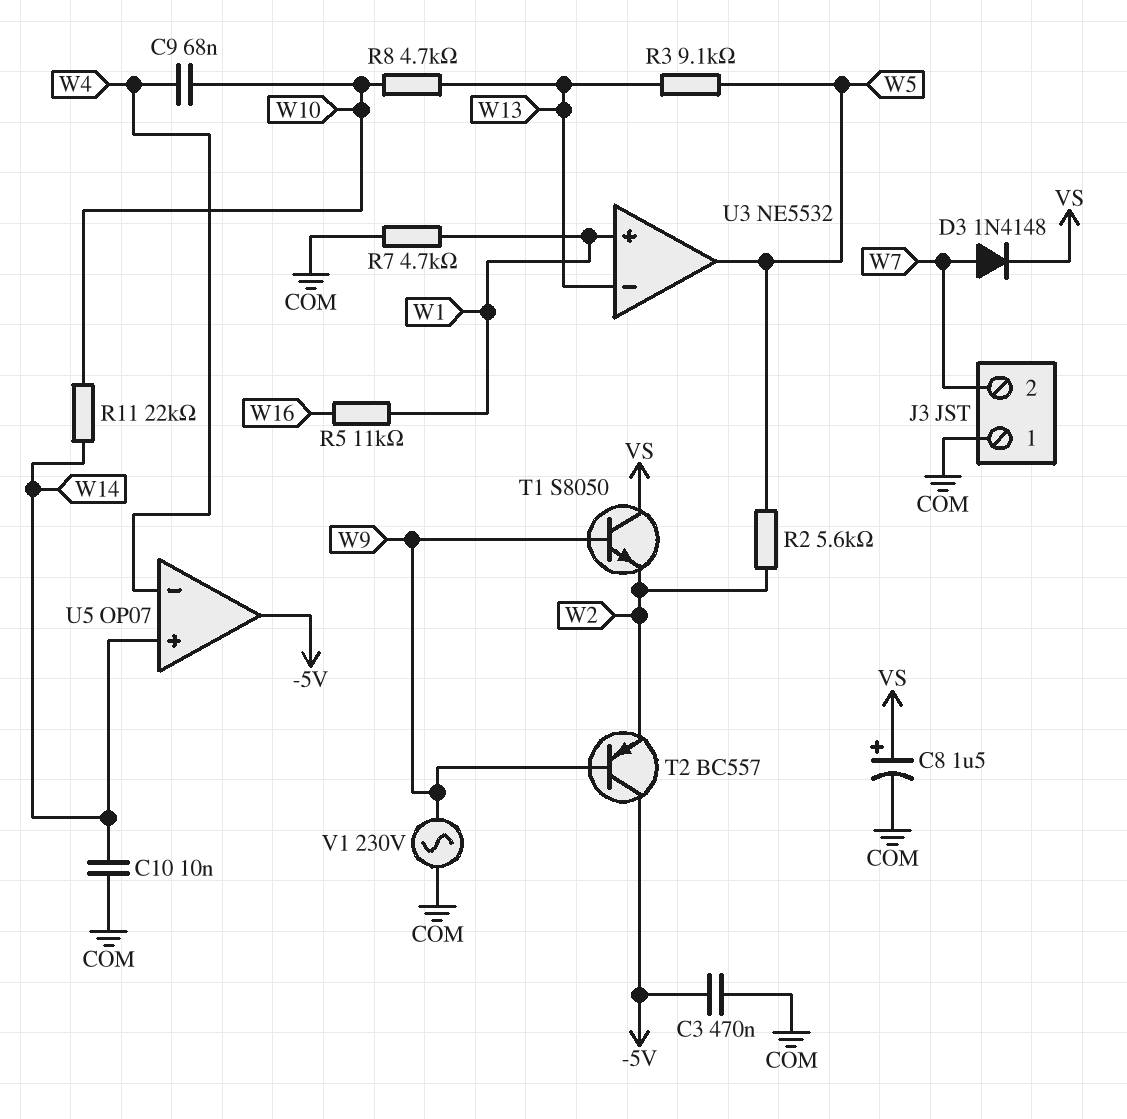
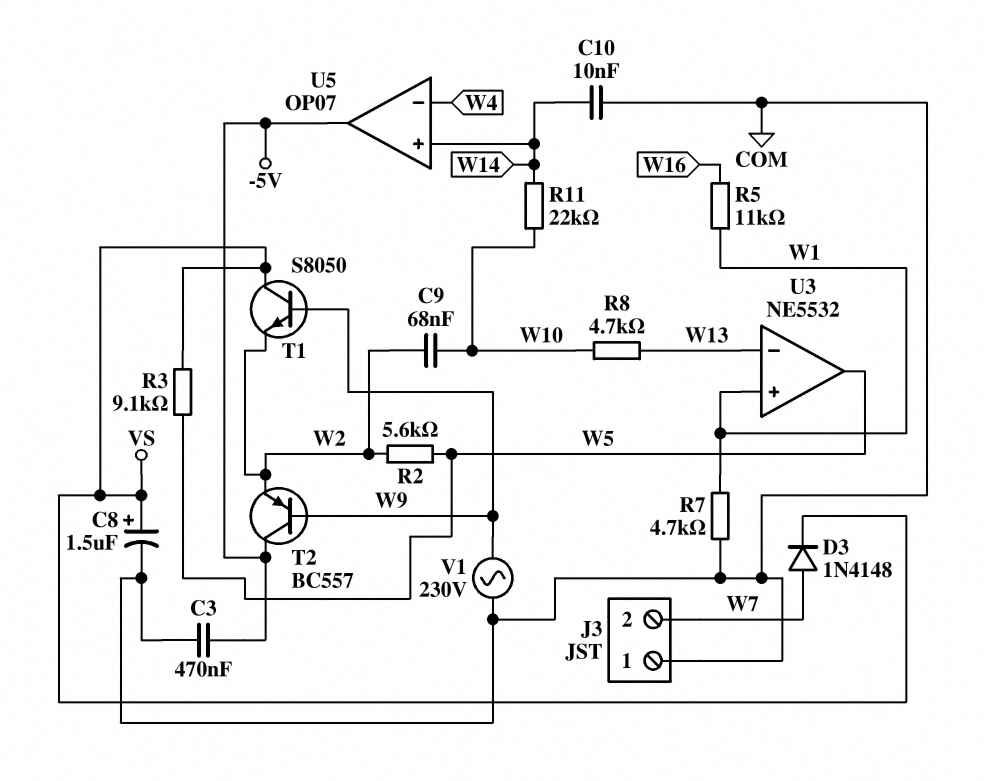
C9: 68nF (W4, W10) -> 68nF (W2, W10)
R3: 9.1k (W5, W13) -> 9.1k (VS, W5)

